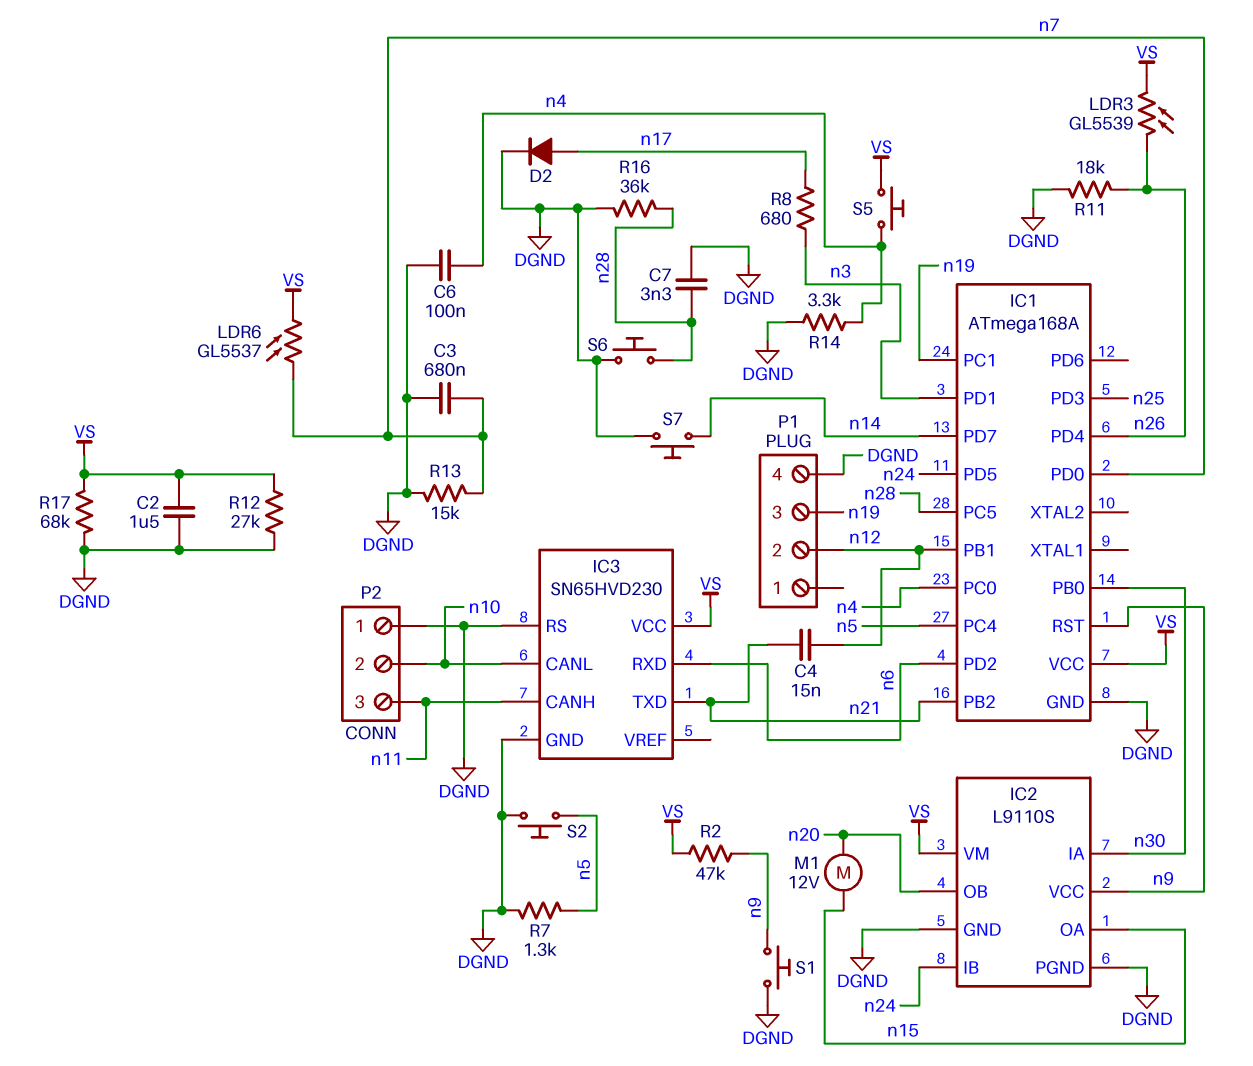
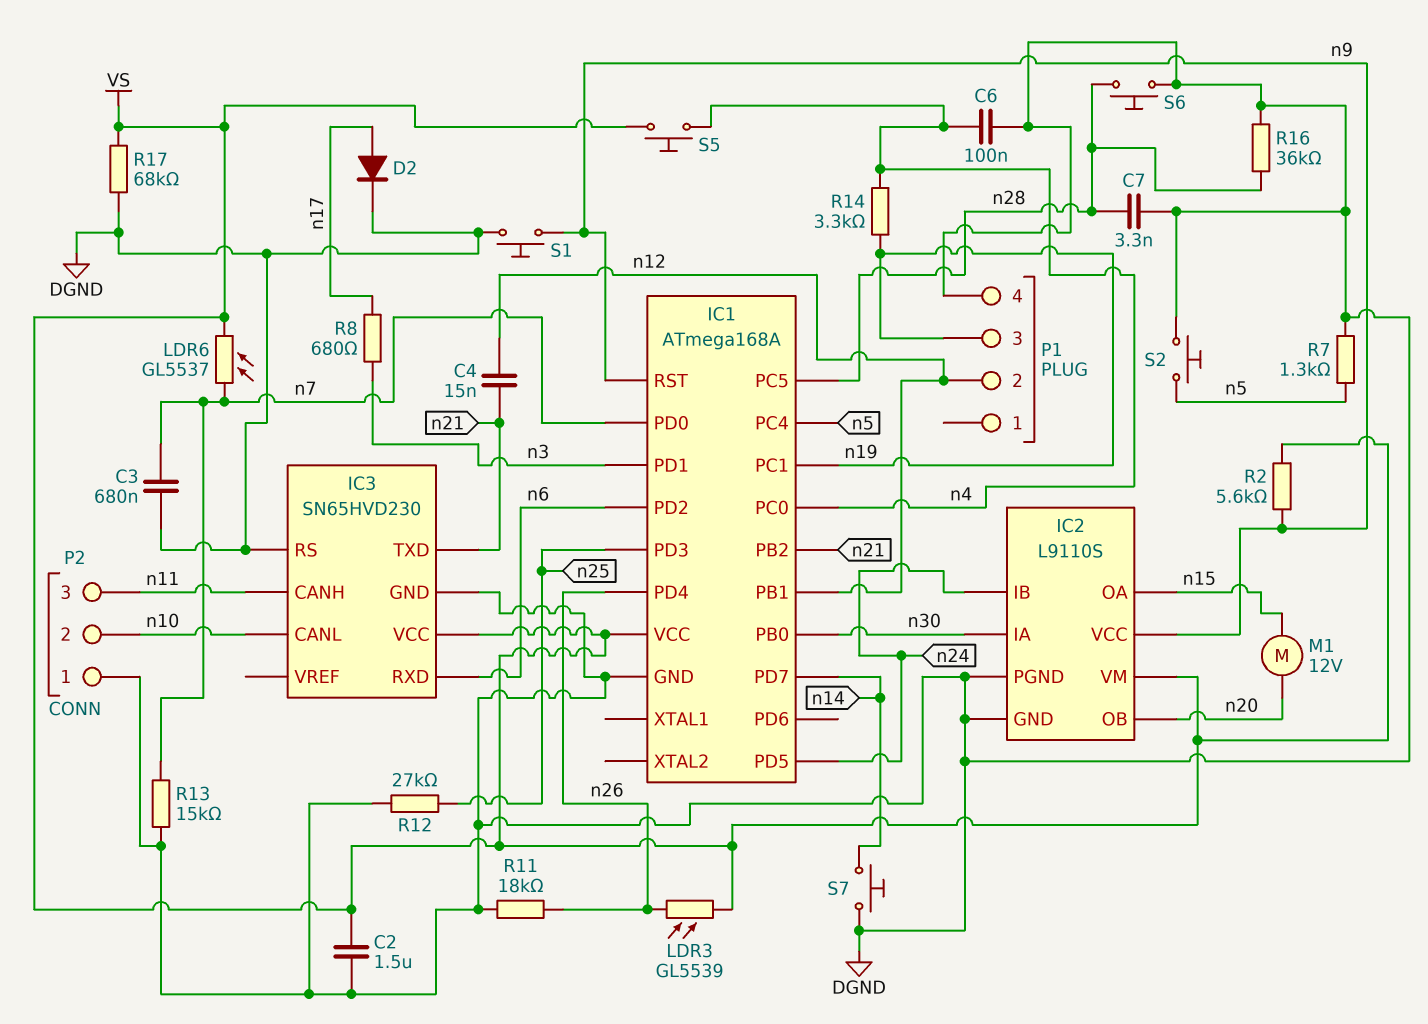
R2: 47k (VS, n9) -> 5.6k (VS, n9)
R12: 27k (DGND, VS) -> 27k (DGND, n25)
R14: 3.3k (DGND, n4) -> 3.3k (n4, n19)

